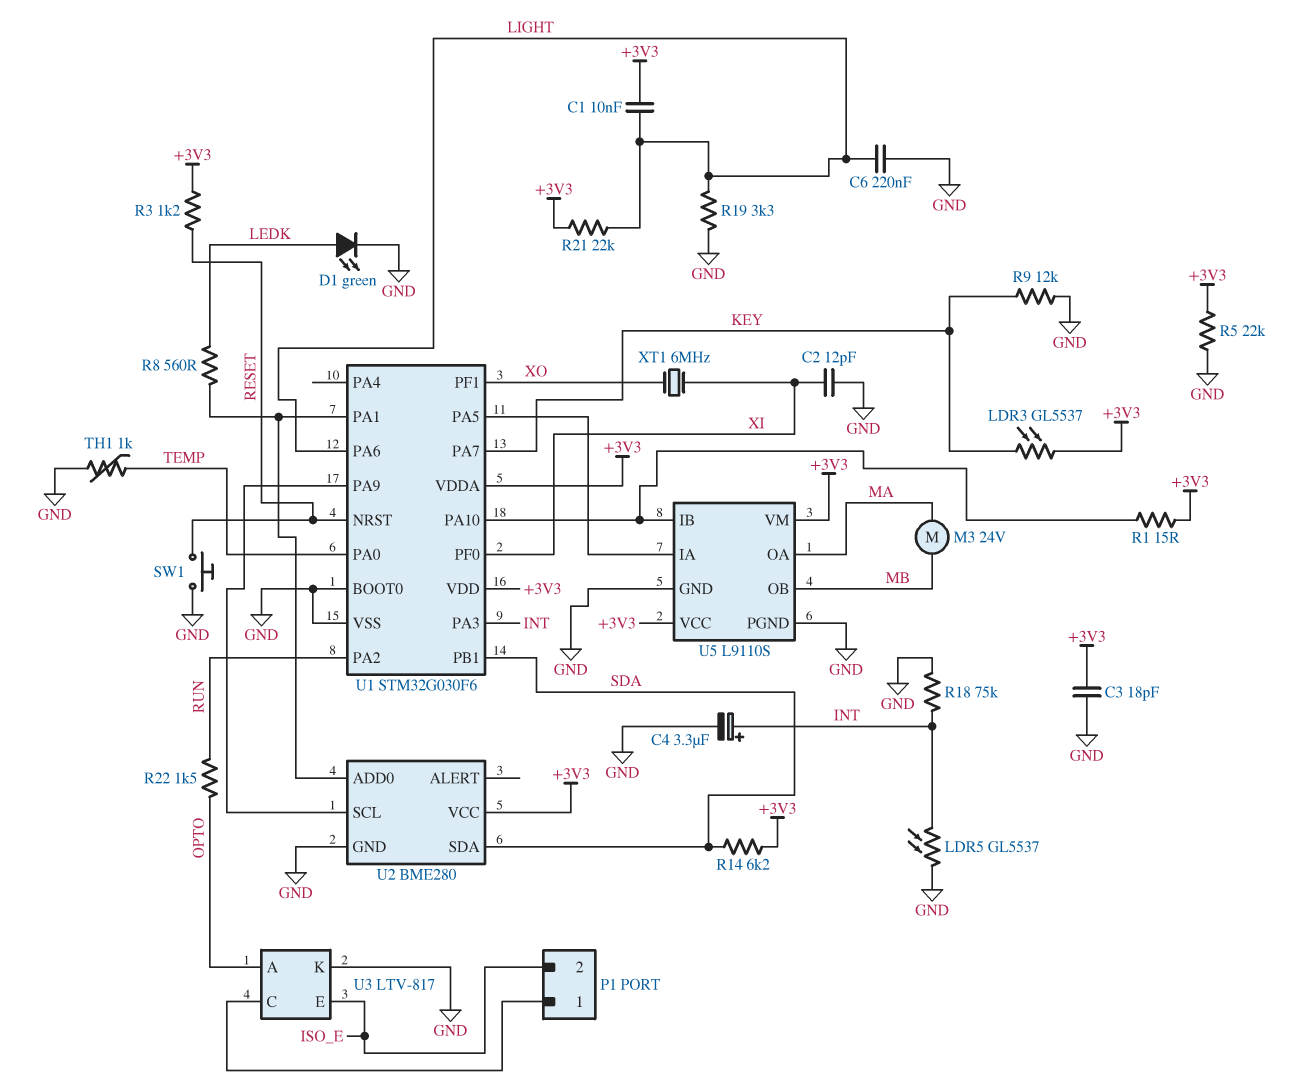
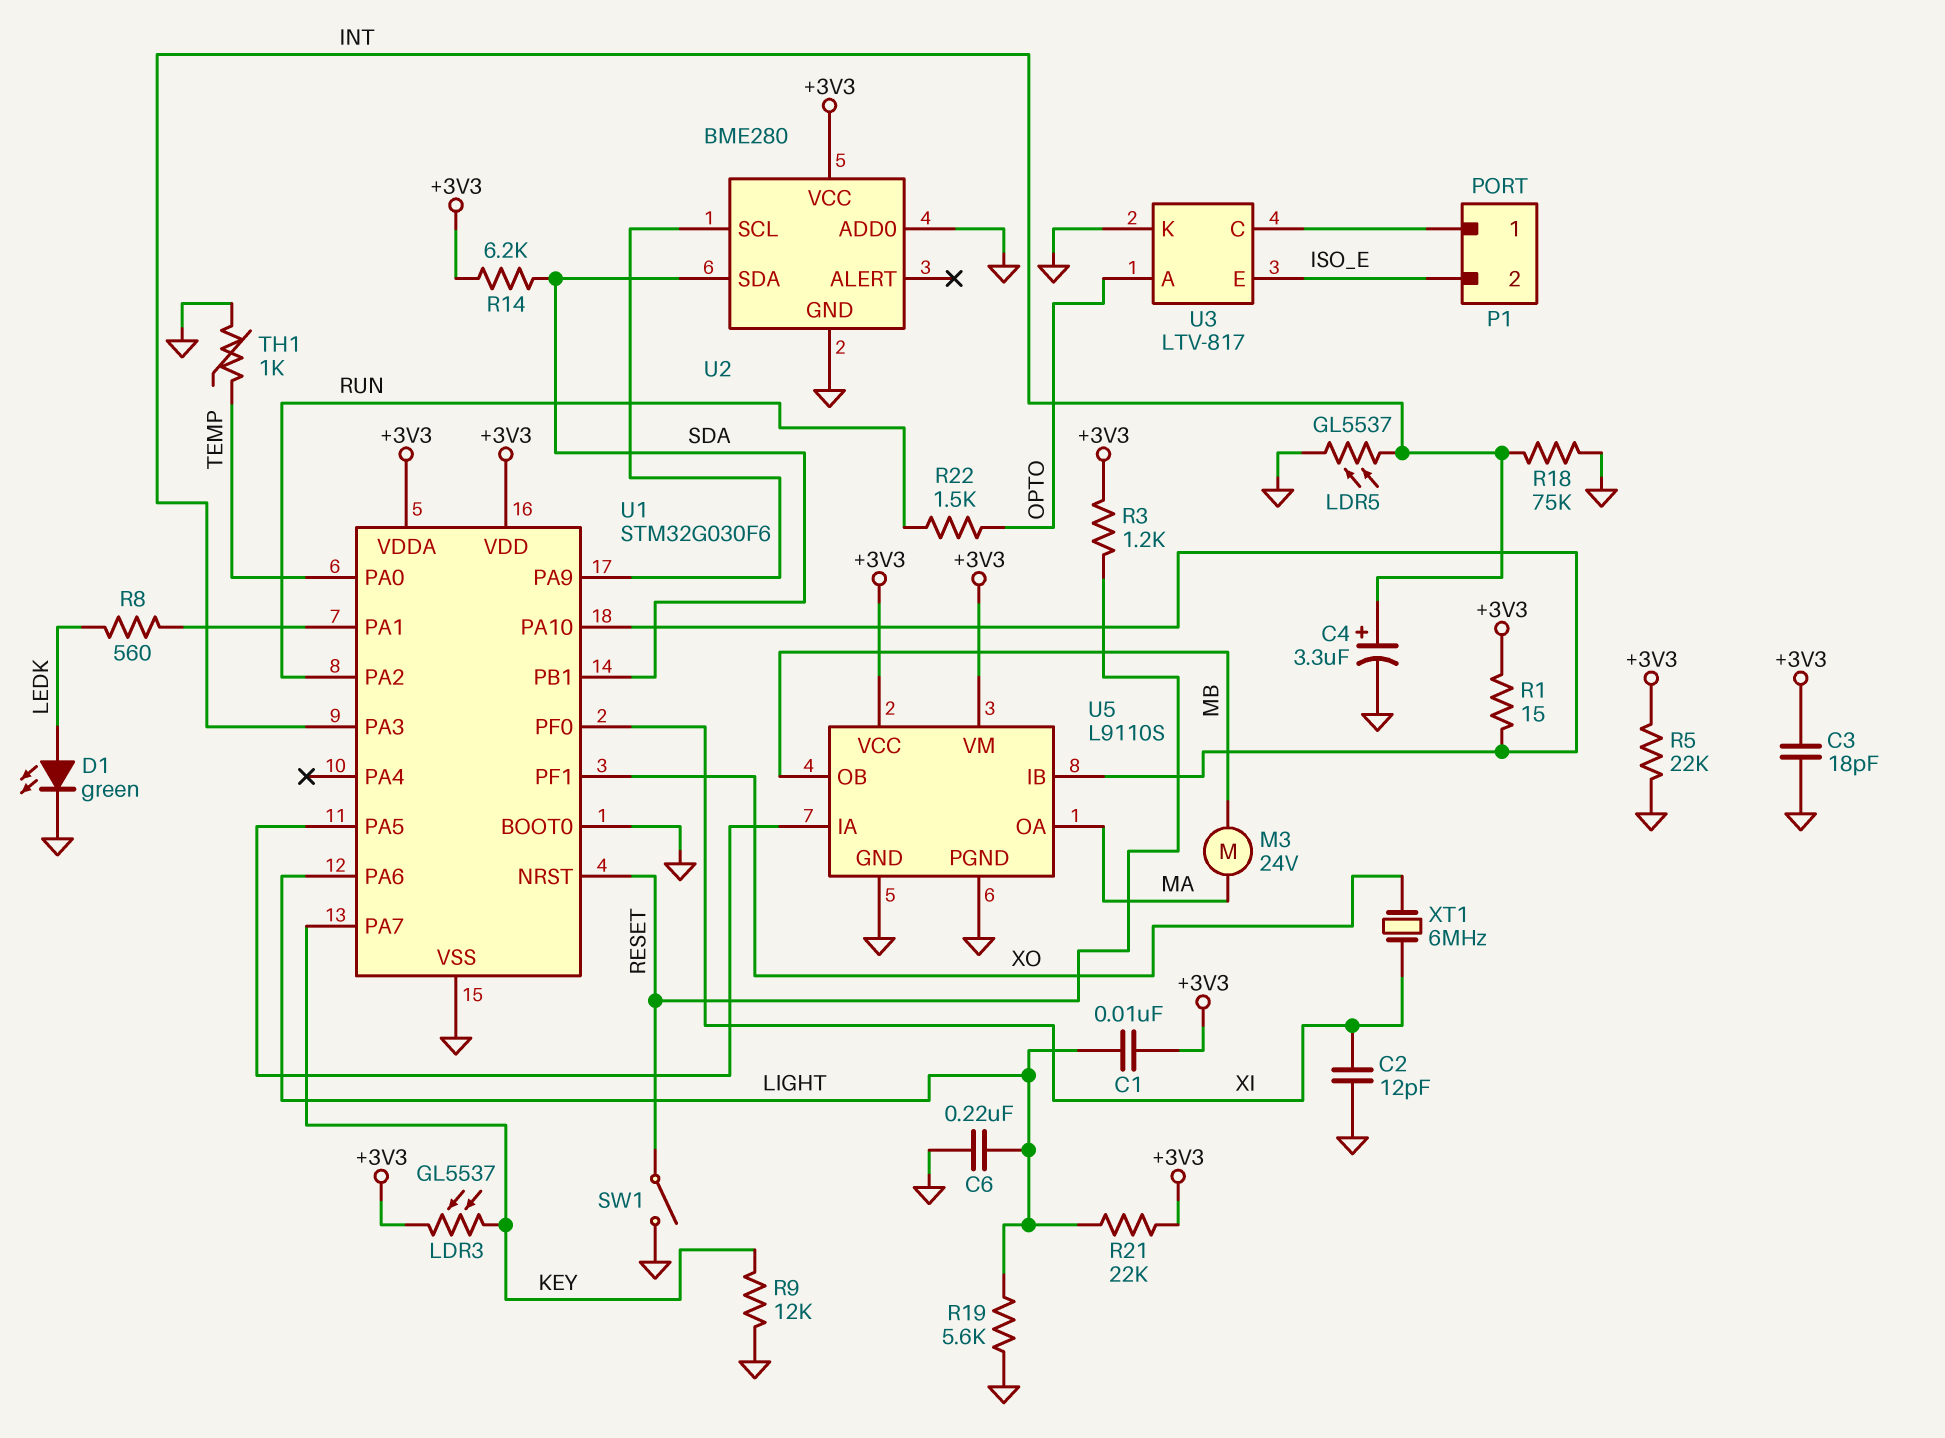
R19: 3.3k (GND, LIGHT) -> 5.6k (GND, LIGHT)
SW1: button (GND, RESET) -> switch (GND, RESET)
U2 pin ADD0: U1/PA1 -> GND

